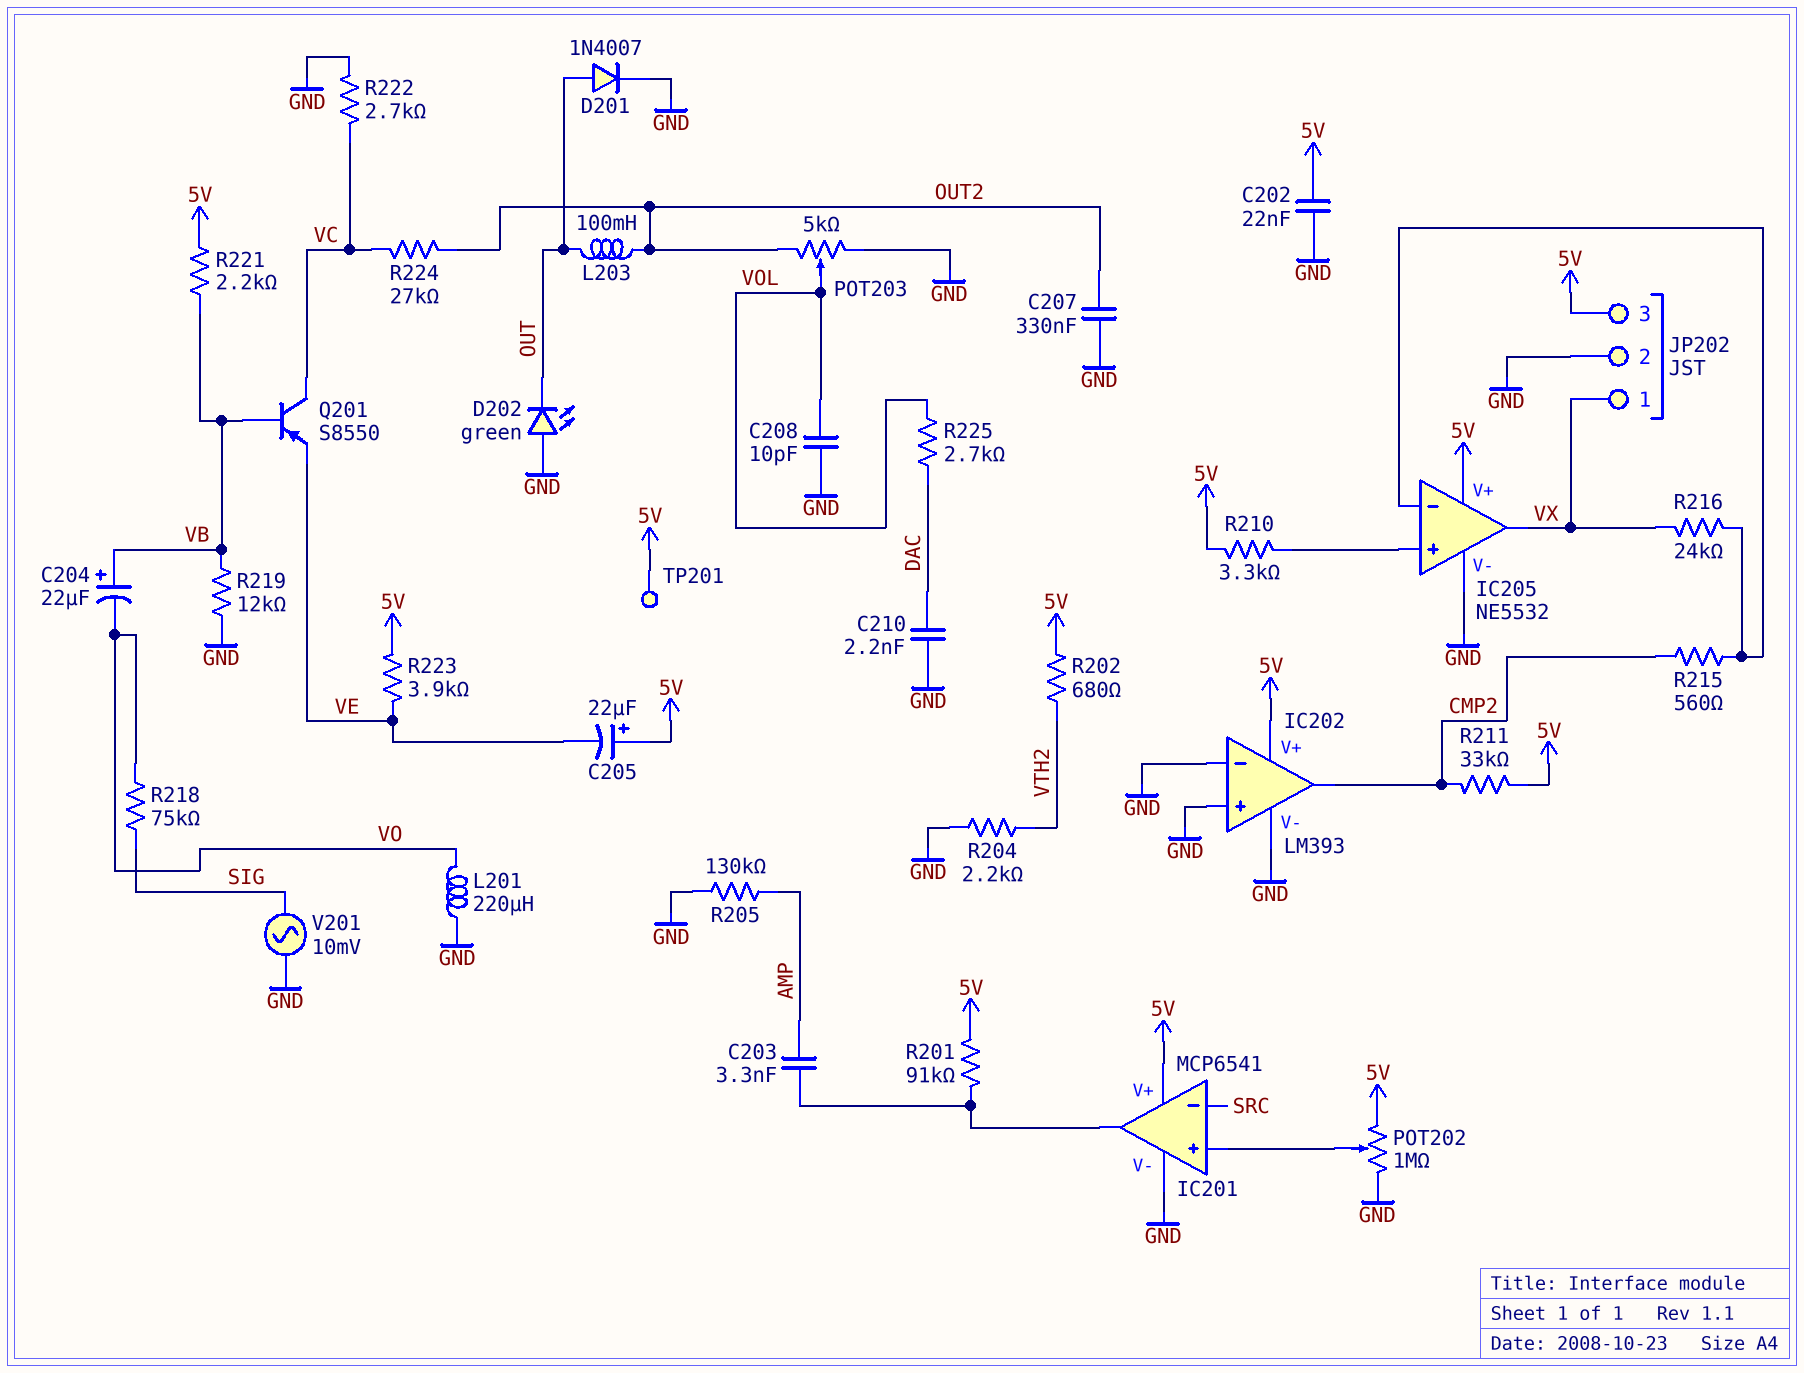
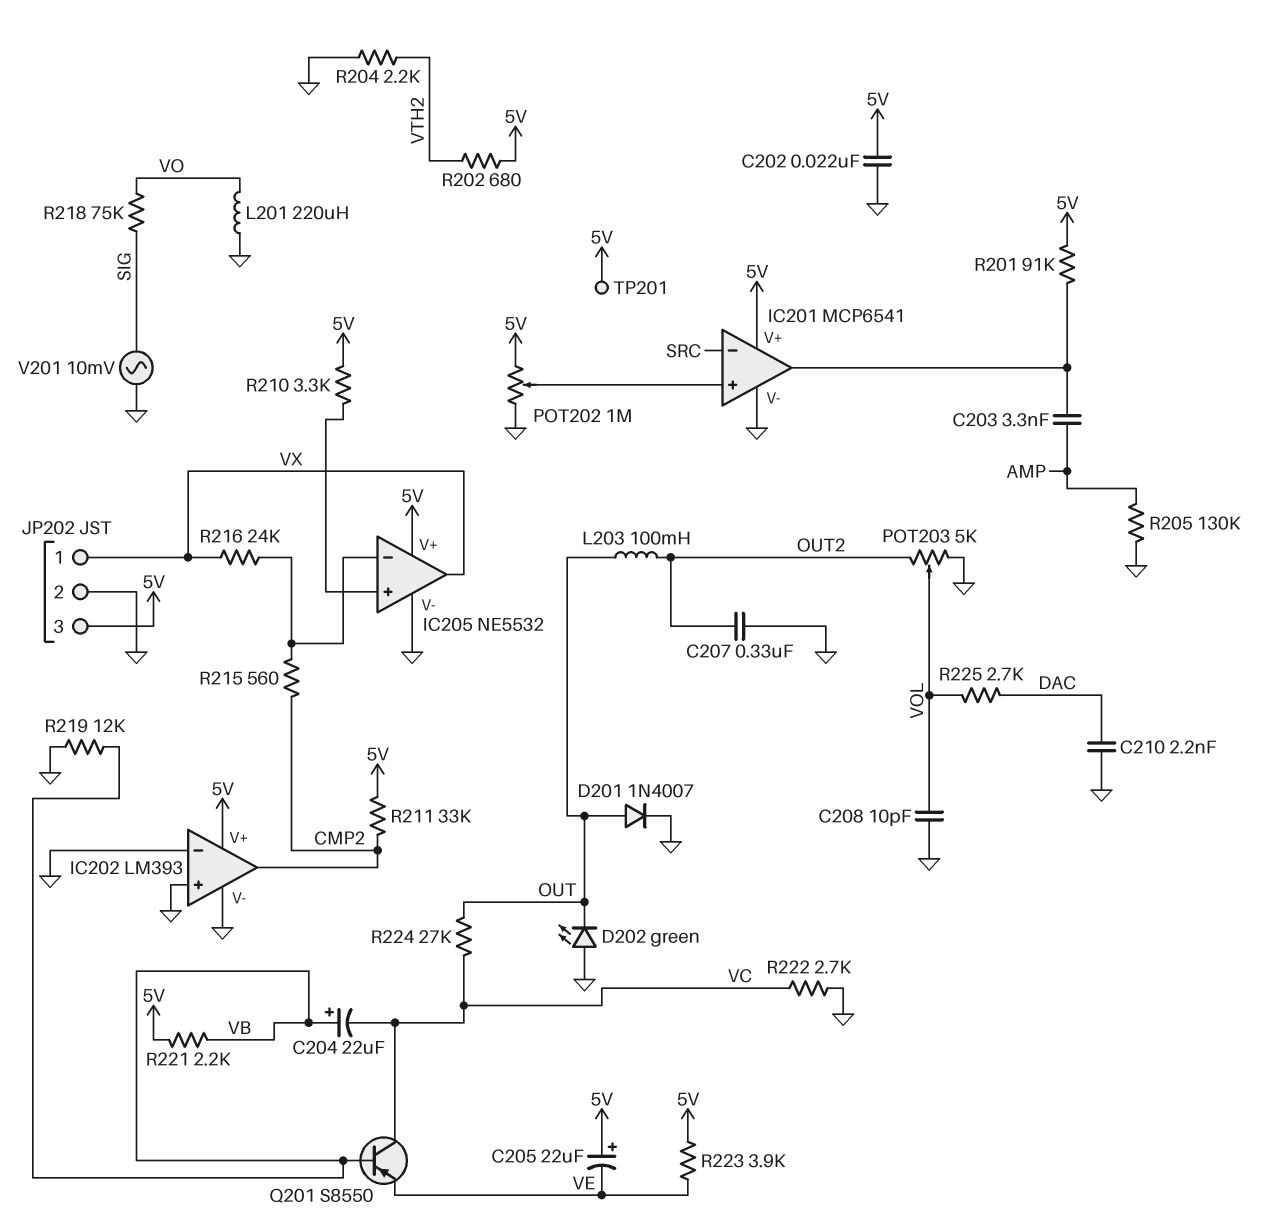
C204: 22uF (plus VB, minus VO) -> 22uF (plus VB, minus VC)
R224: 27k (OUT2, VC) -> 27k (OUT, VC)

